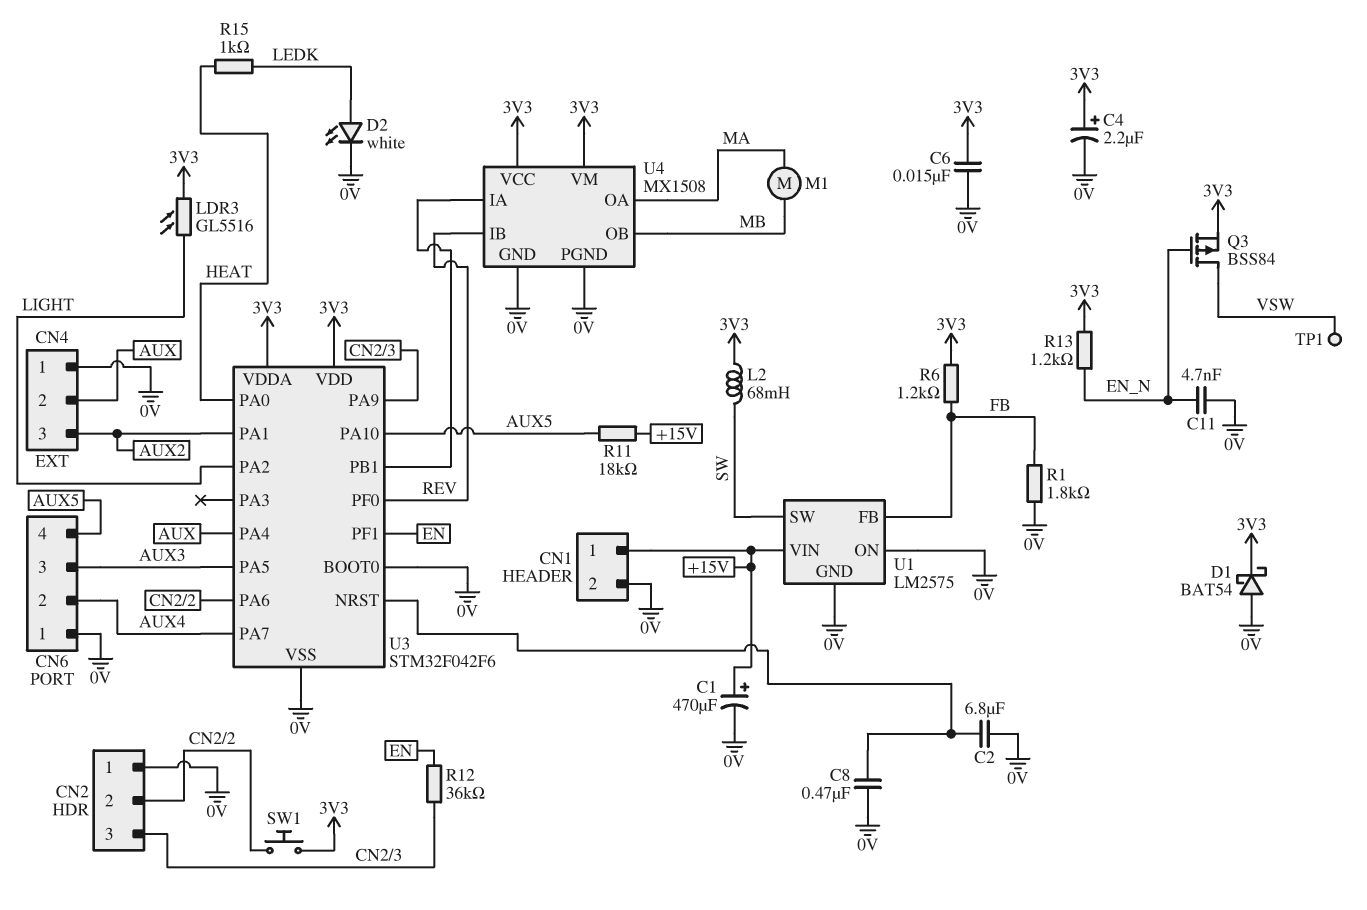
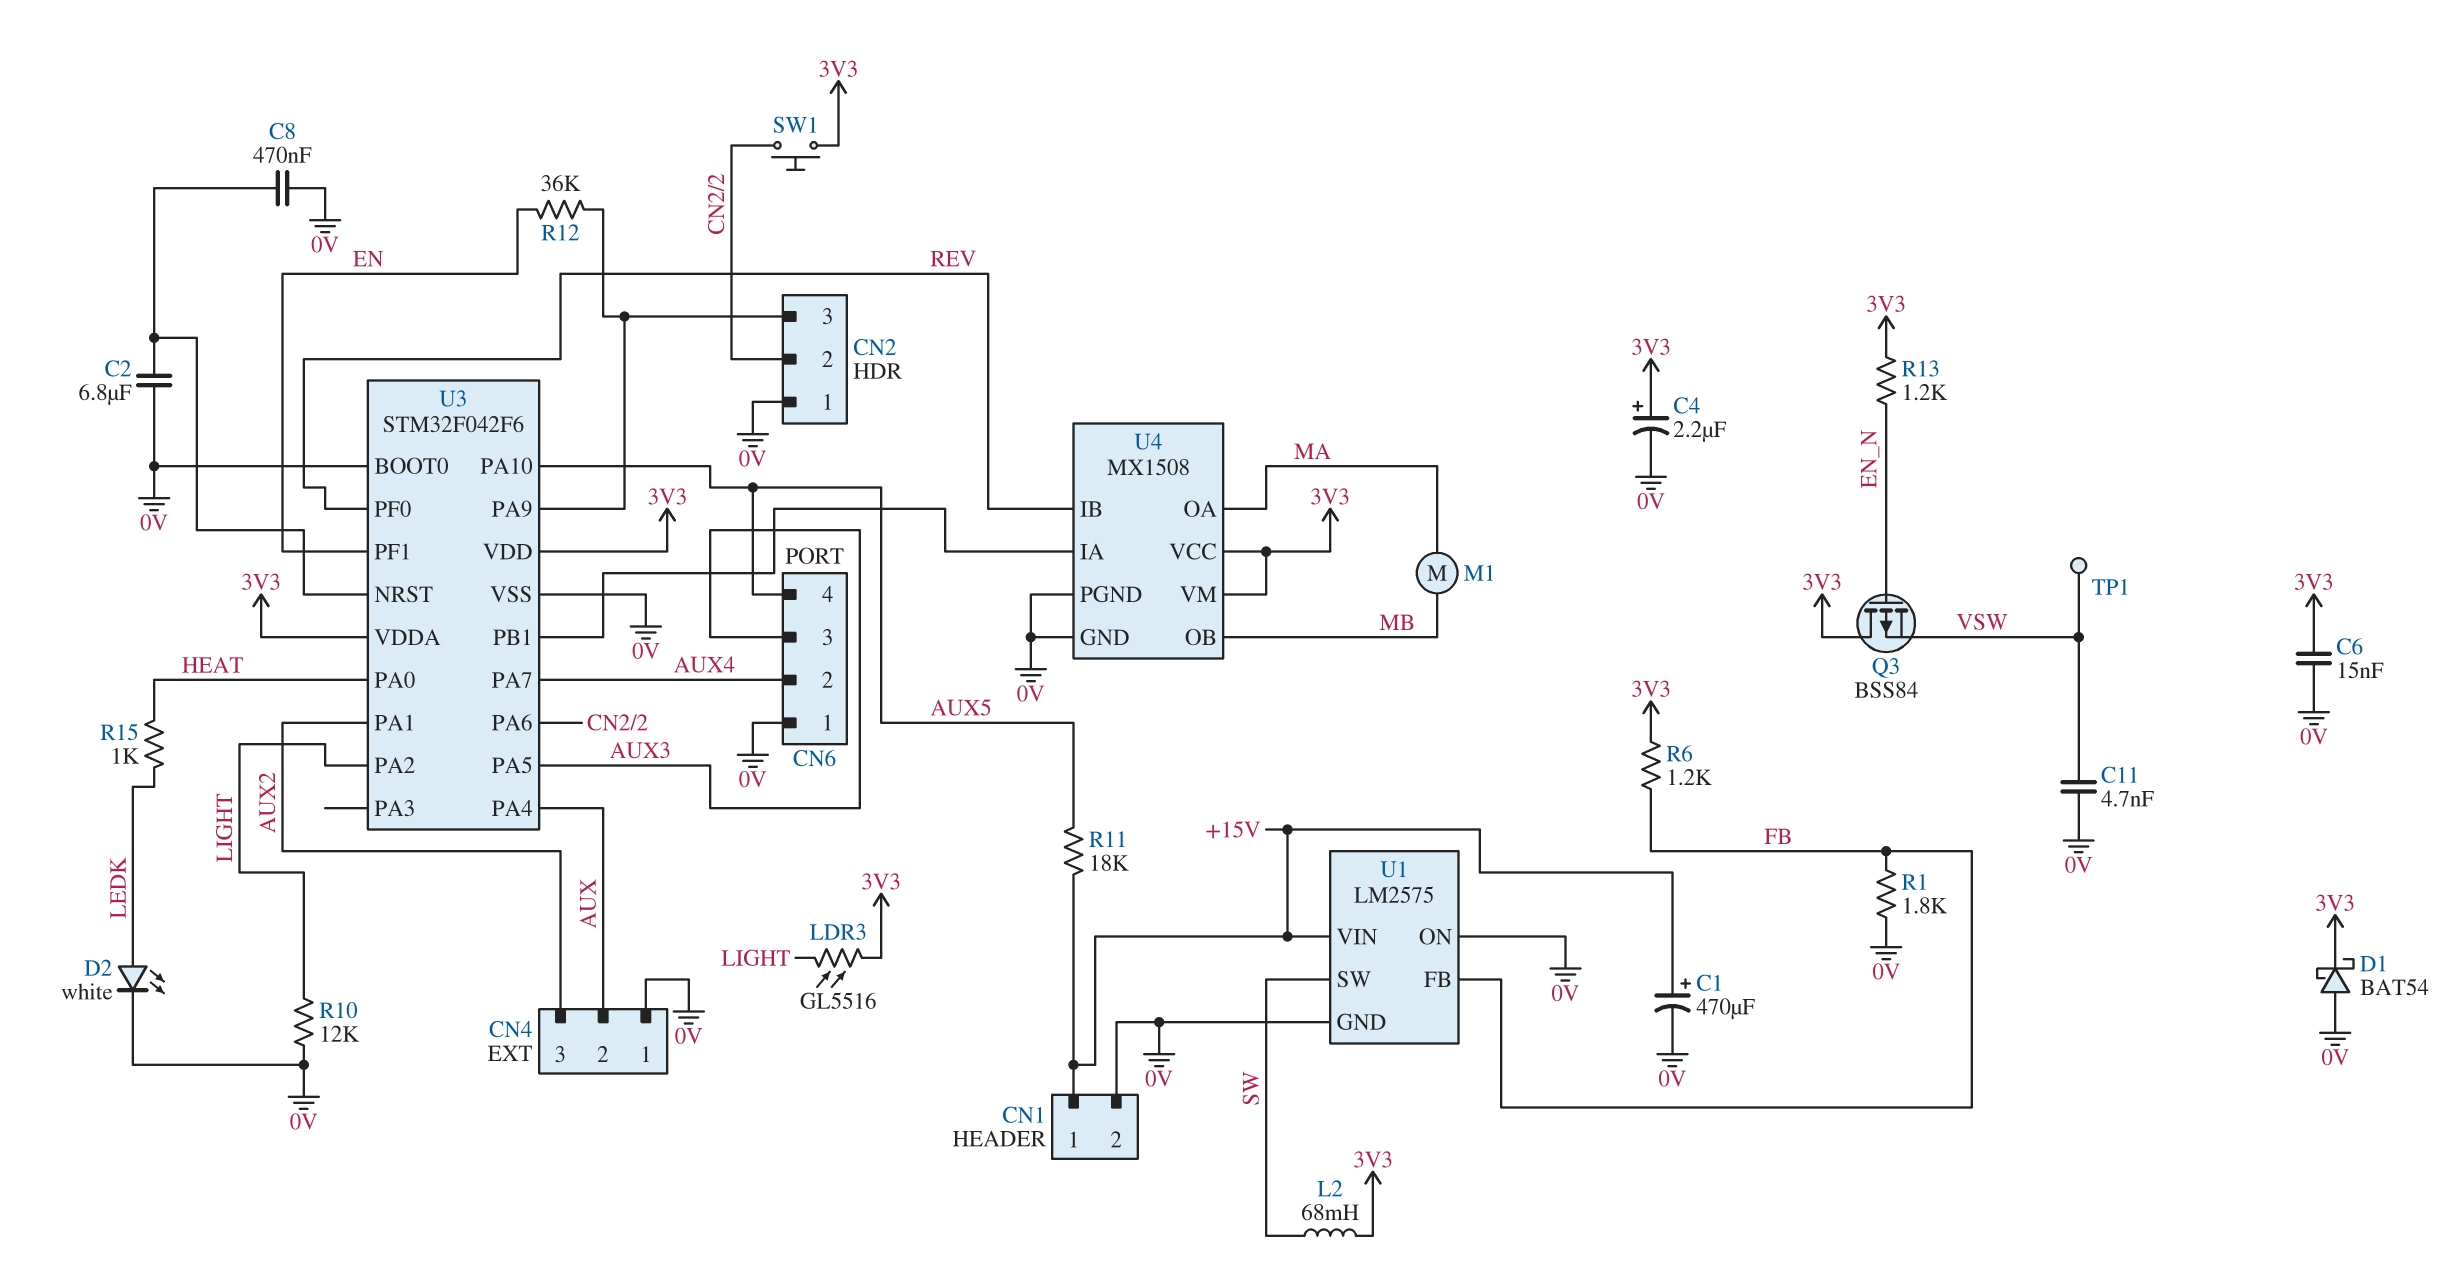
C11: 4.7nF (0V, EN_N) -> 4.7nF (0V, VSW)
Q3: PMOS BSS84 (G EN_N, D VSW, S 3V3) -> PMOS BSS84 (G EN_N, D 3V3, S VSW)
R10: none -> 12k (0V, LIGHT)

